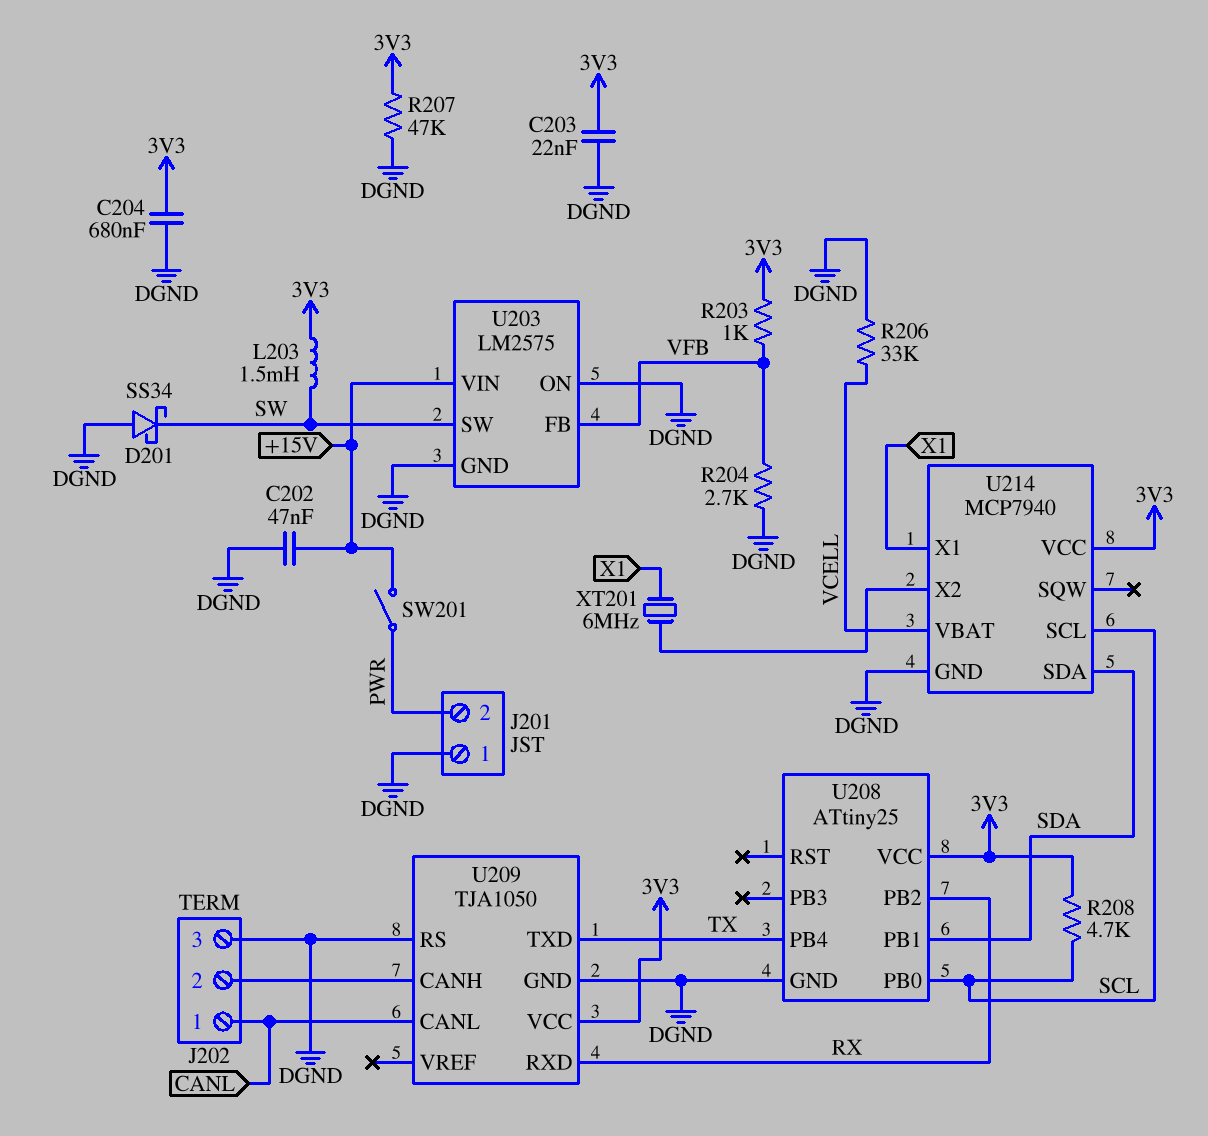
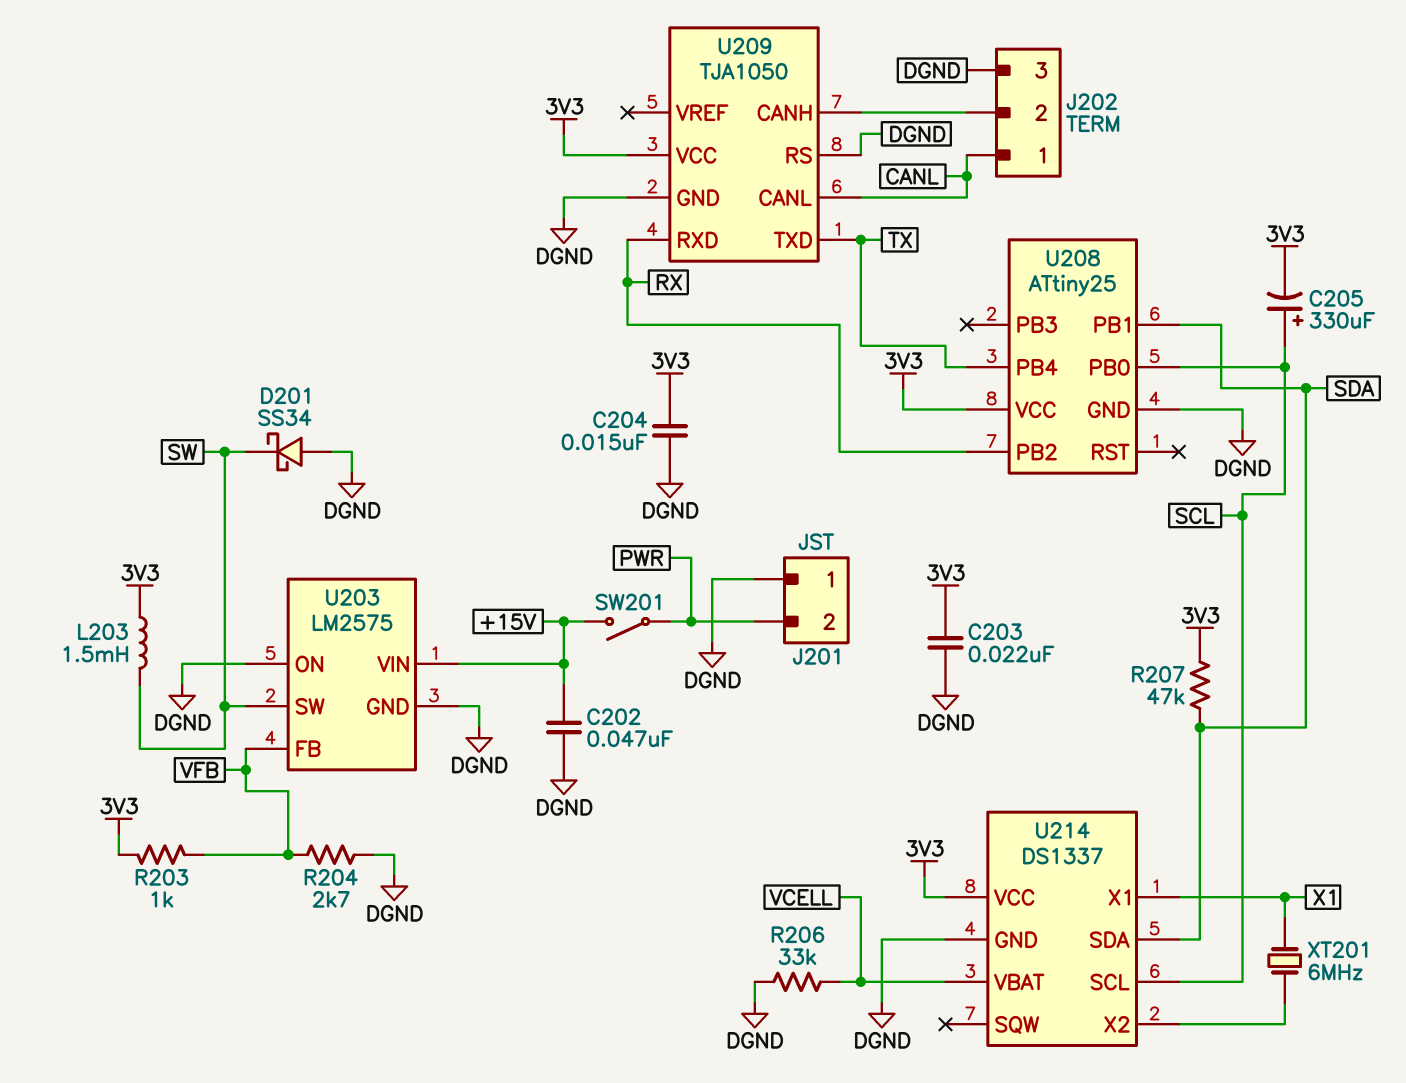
C204: 680nF (3V3, DGND) -> 15nF (3V3, DGND)
C205: none -> 330uF (plus SCL, minus 3V3)
R207: 47k (3V3, DGND) -> 47k (3V3, SDA)
R208: 4.7k (3V3, SCL) -> none
U214: MCP7940 -> DS1337

